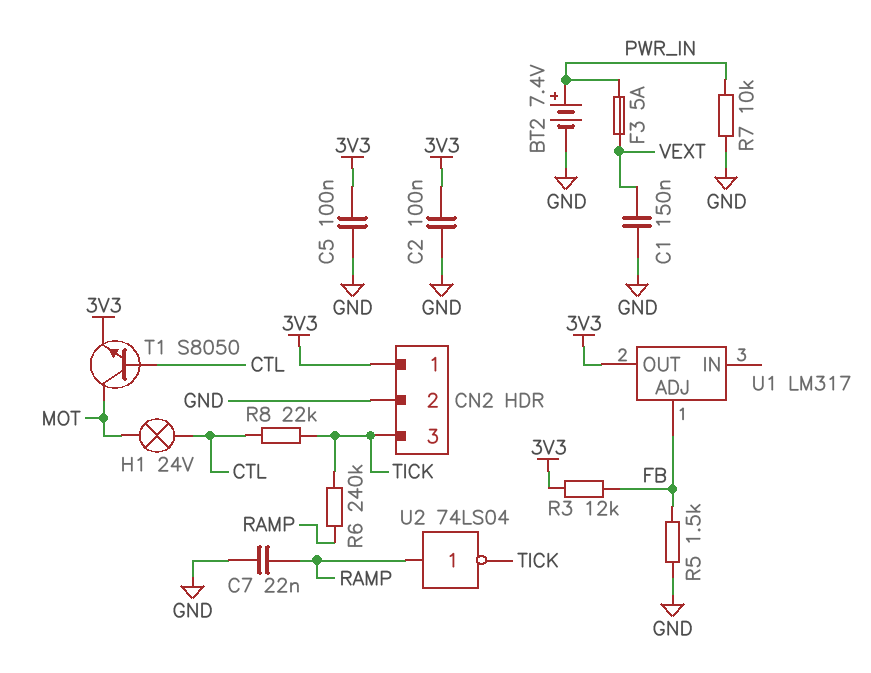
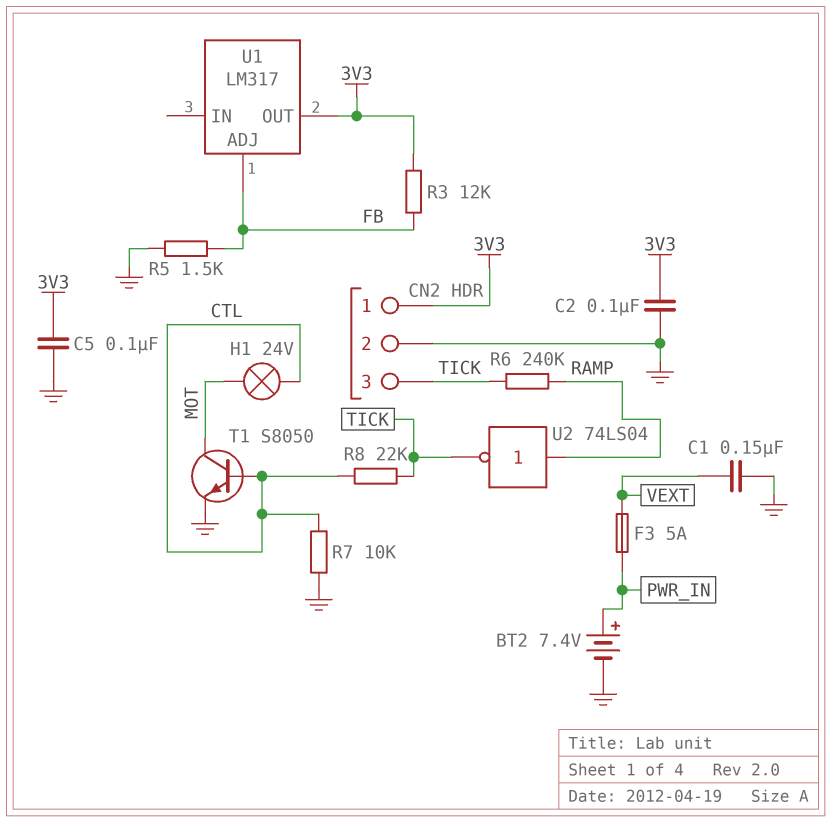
C7: 22nF (GND, RAMP) -> none
R7: 10k (GND, PWR_IN) -> 10k (CTL, GND)
T1: NPN S8050 (B CTL, C MOT, E 3V3) -> NPN S8050 (B CTL, C MOT, E GND)

